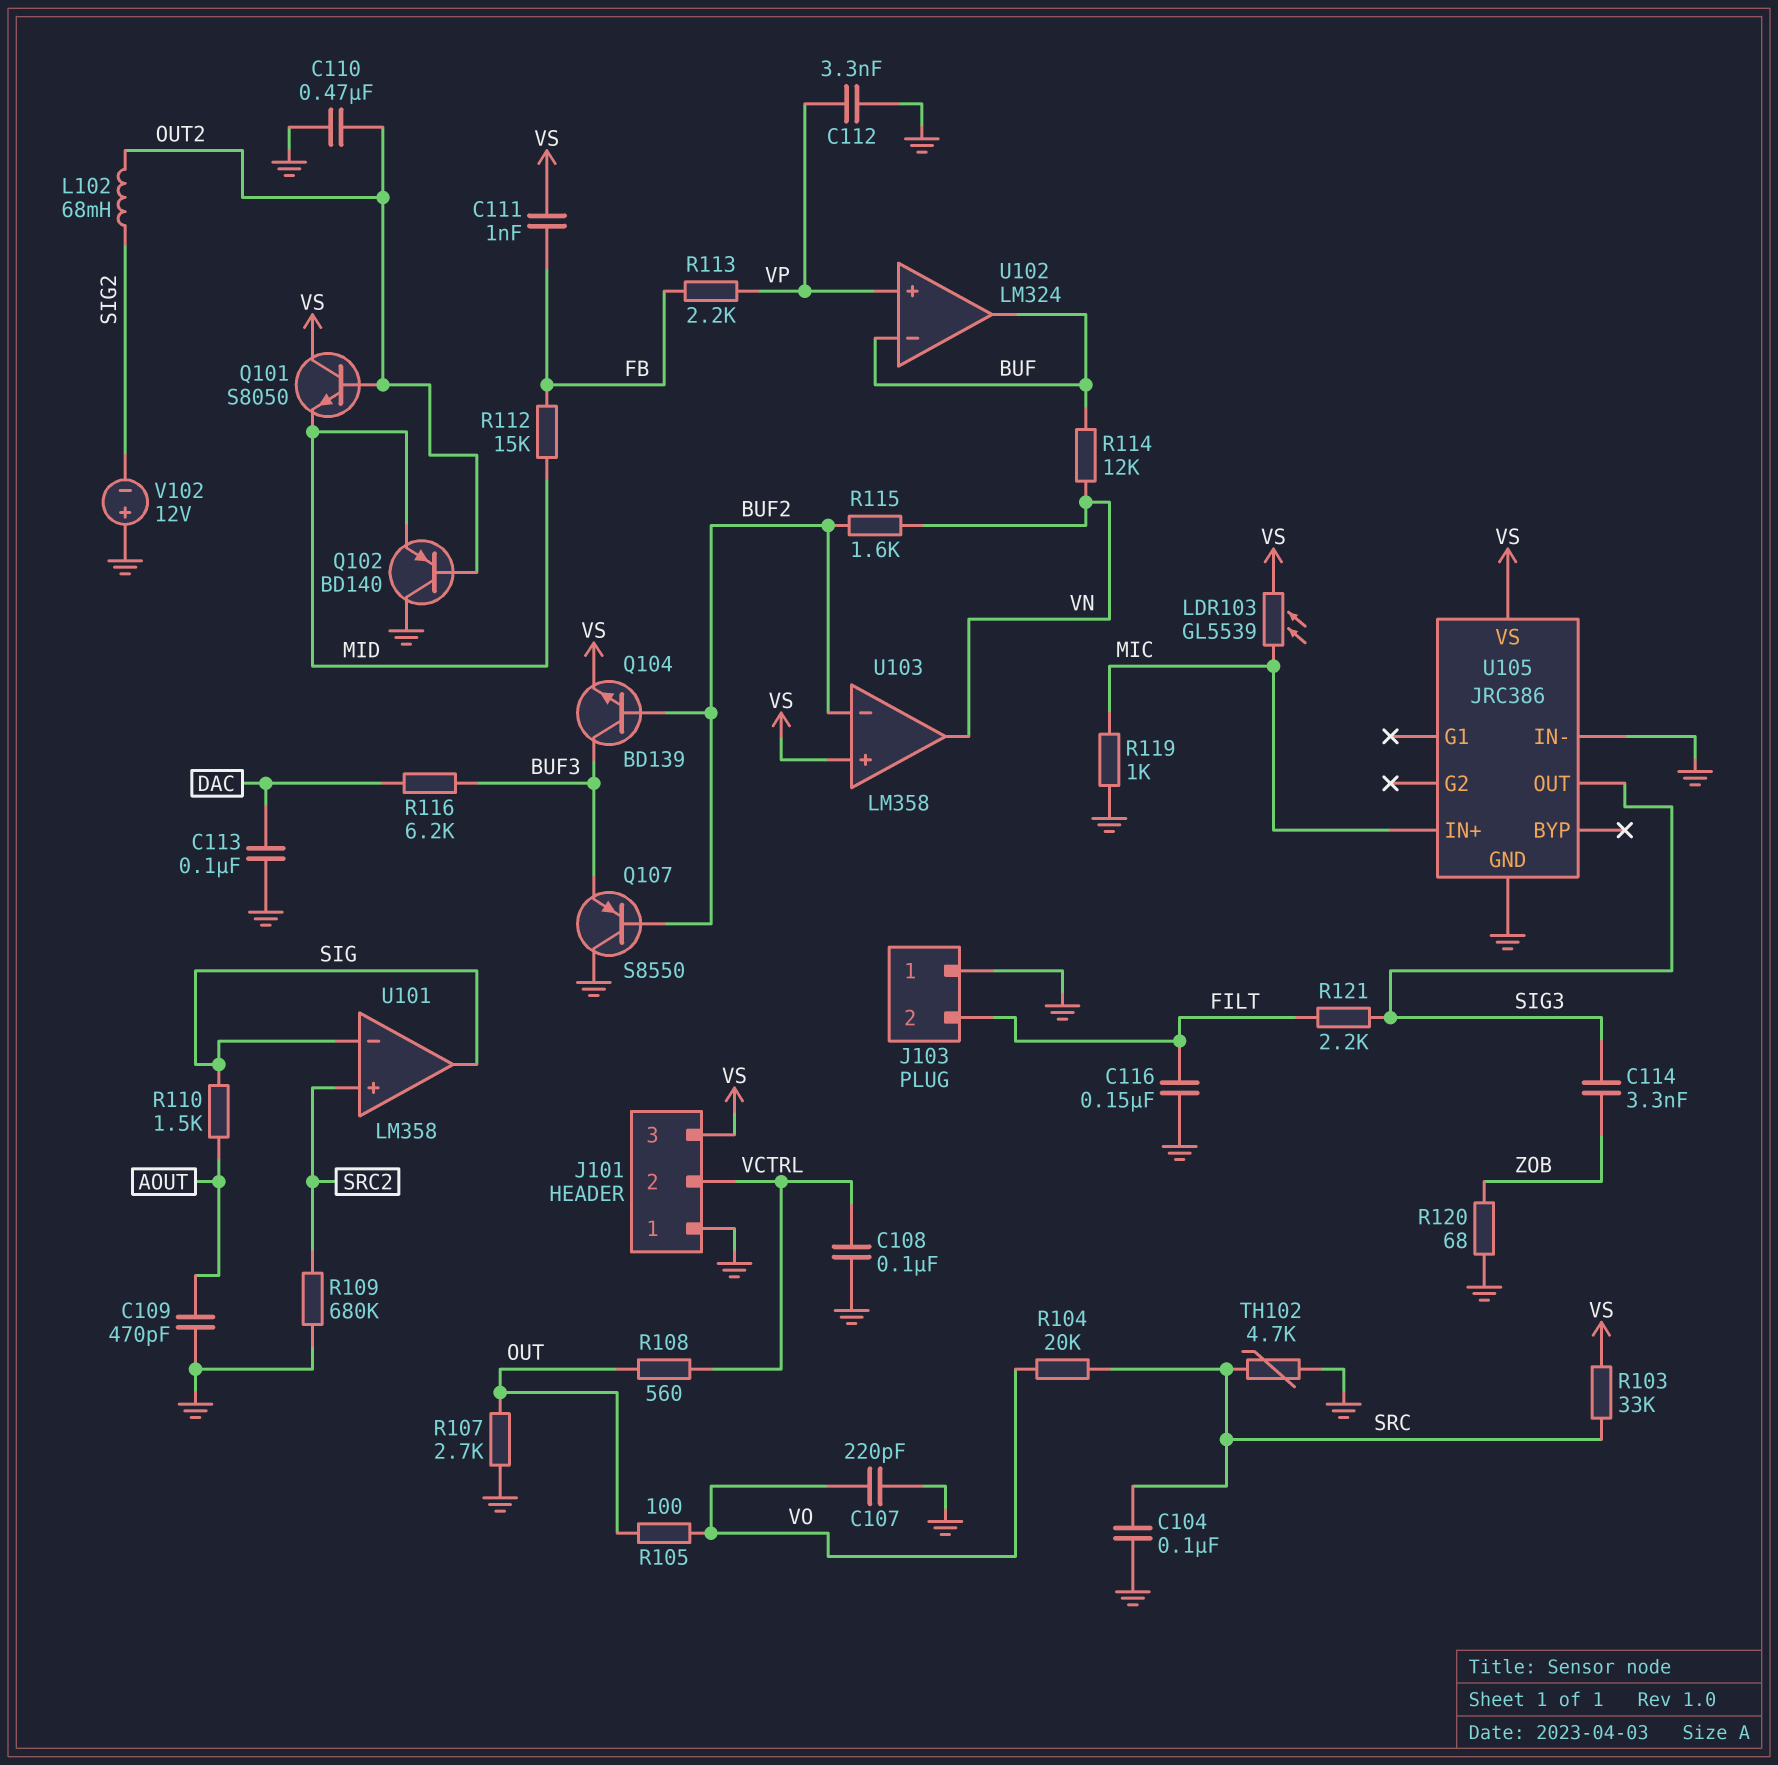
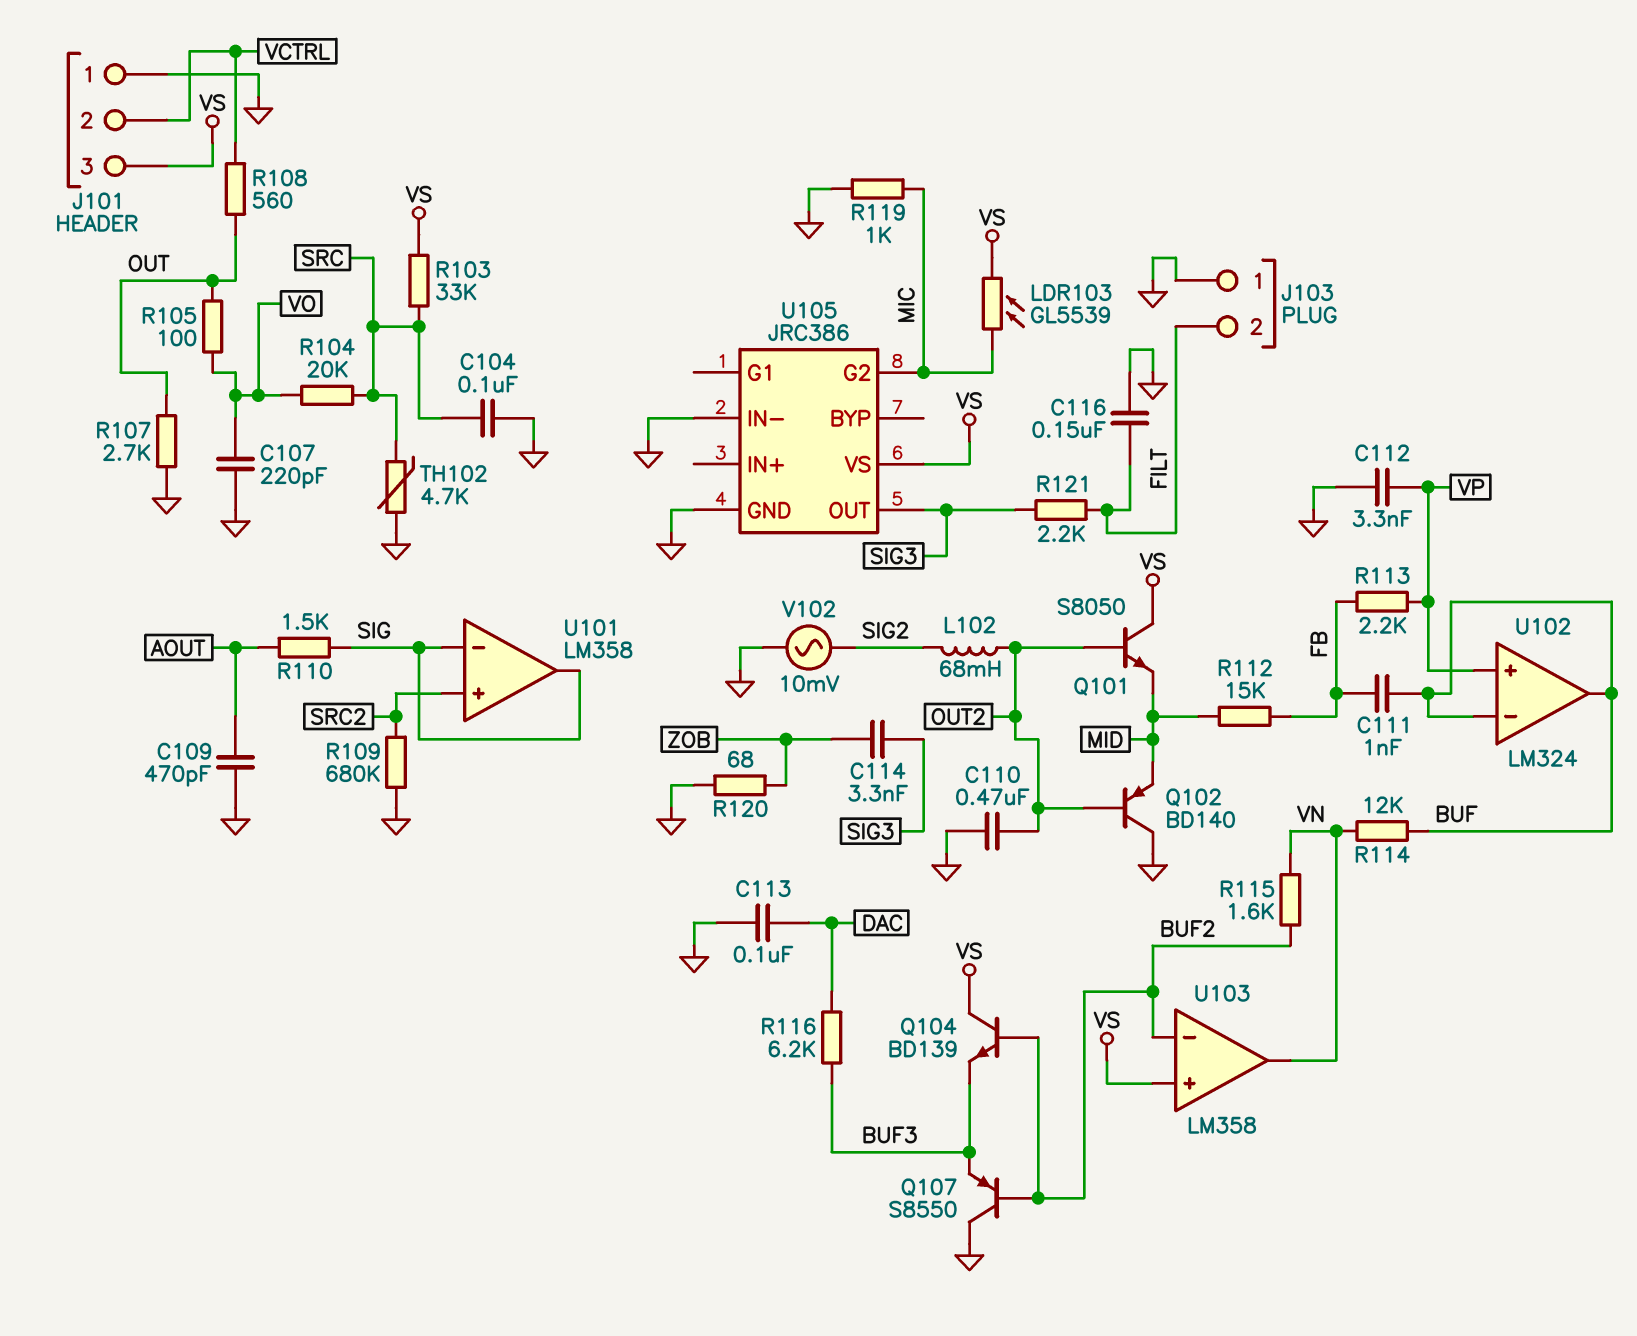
C108: 100nF (GND, VCTRL) -> none
C111: 1nF (FB, VS) -> 1nF (BUF, FB)
Q104: NPN BD139 (B BUF2, C BUF3, E VS) -> NPN BD139 (B BUF2, C VS, E BUF3)
U105 pin G2: none -> MIC
U105 pin IN+: MIC -> none
V102: 12V (plus GND, minus SIG2) -> AC 10mV (GND, SIG2)

